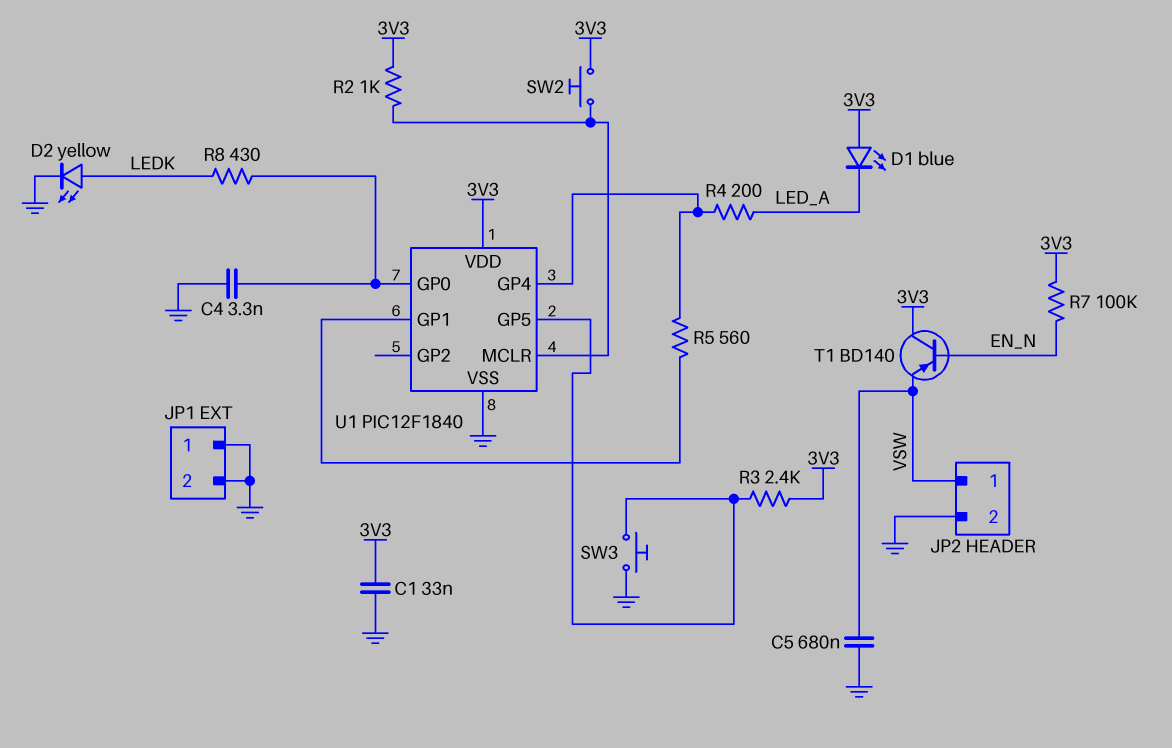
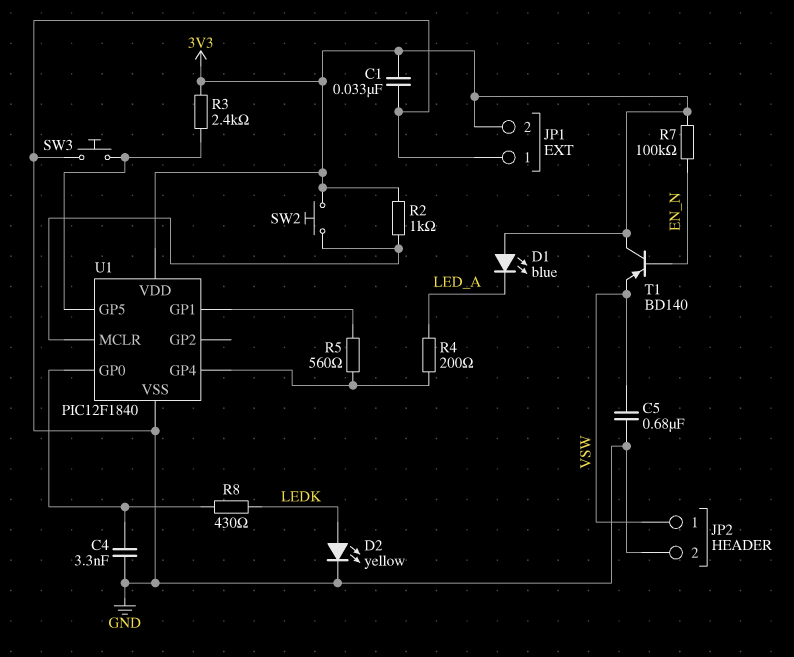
JP1 pin 2: GND -> 3V3

